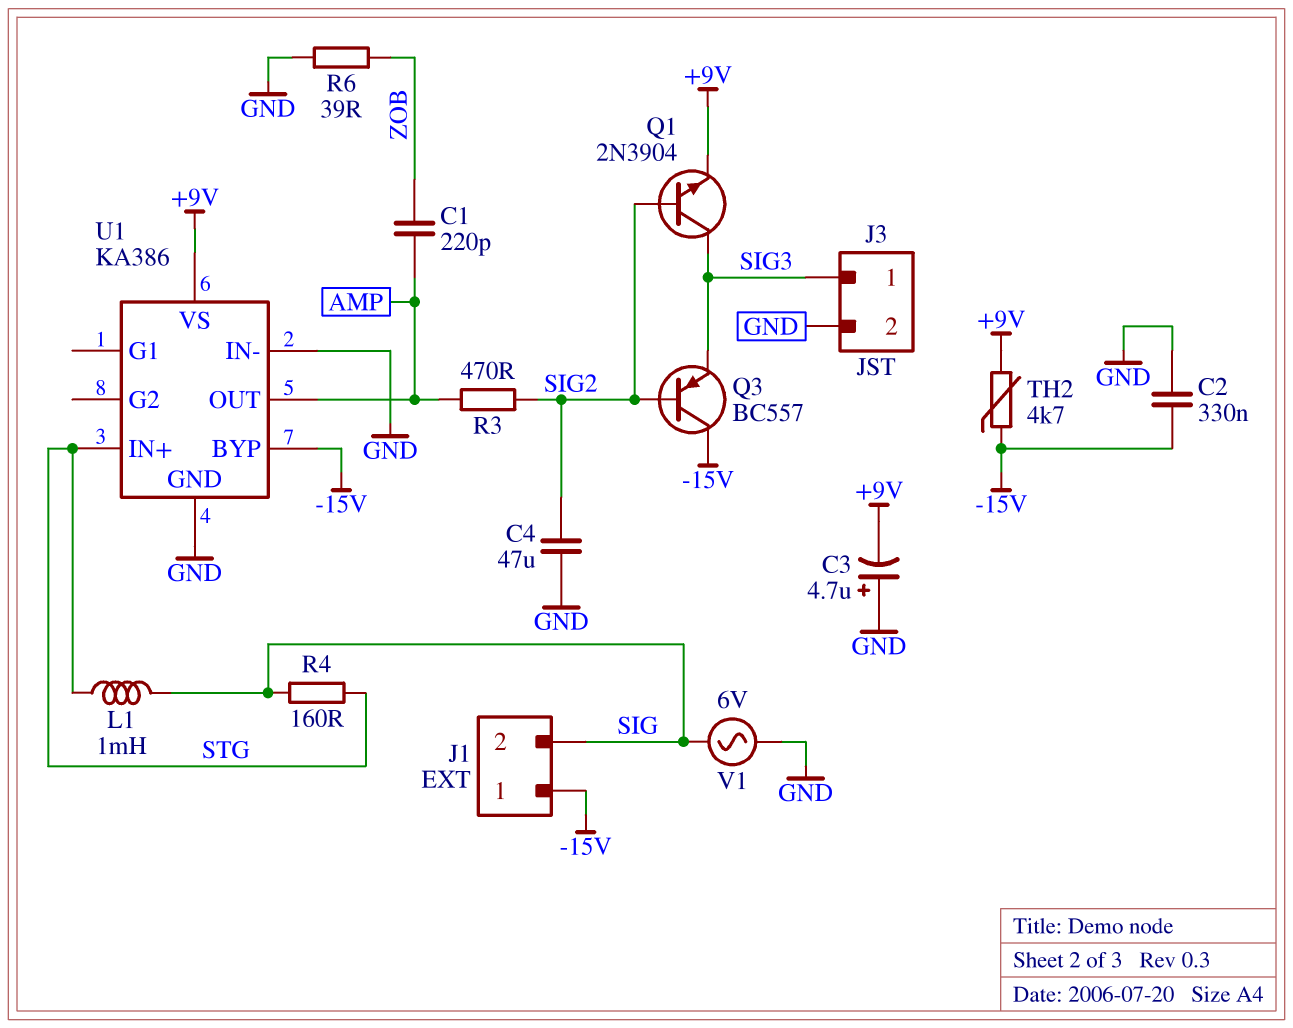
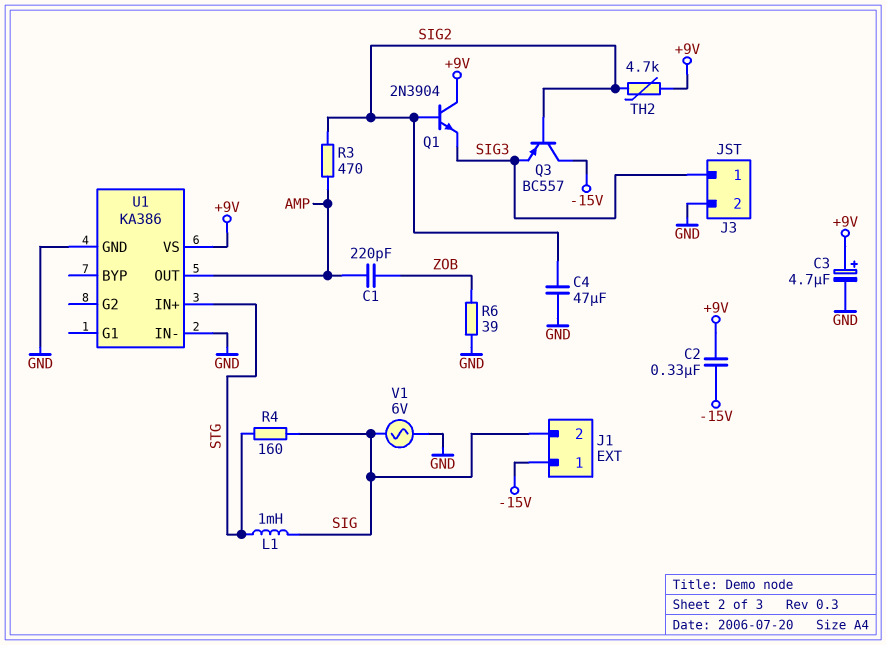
C2: 330nF (-15V, GND) -> 330nF (+9V, -15V)
C3: 4.7uF (plus GND, minus +9V) -> 4.7uF (plus +9V, minus GND)
Q1: NPN 2N3904 (B SIG2, C SIG3, E +9V) -> NPN 2N3904 (B SIG2, C +9V, E SIG3)
TH2: 4.7k (+9V, -15V) -> 4.7k (+9V, SIG2)
U1 pin BYP: -15V -> none

